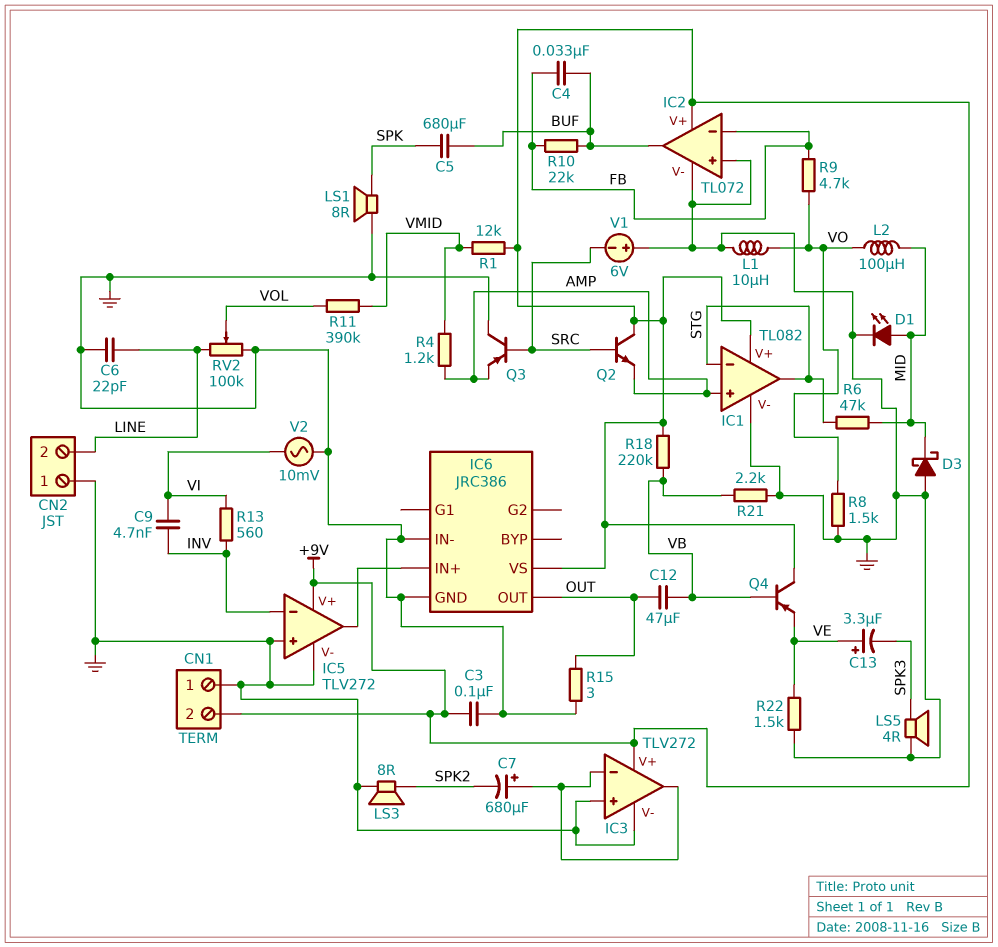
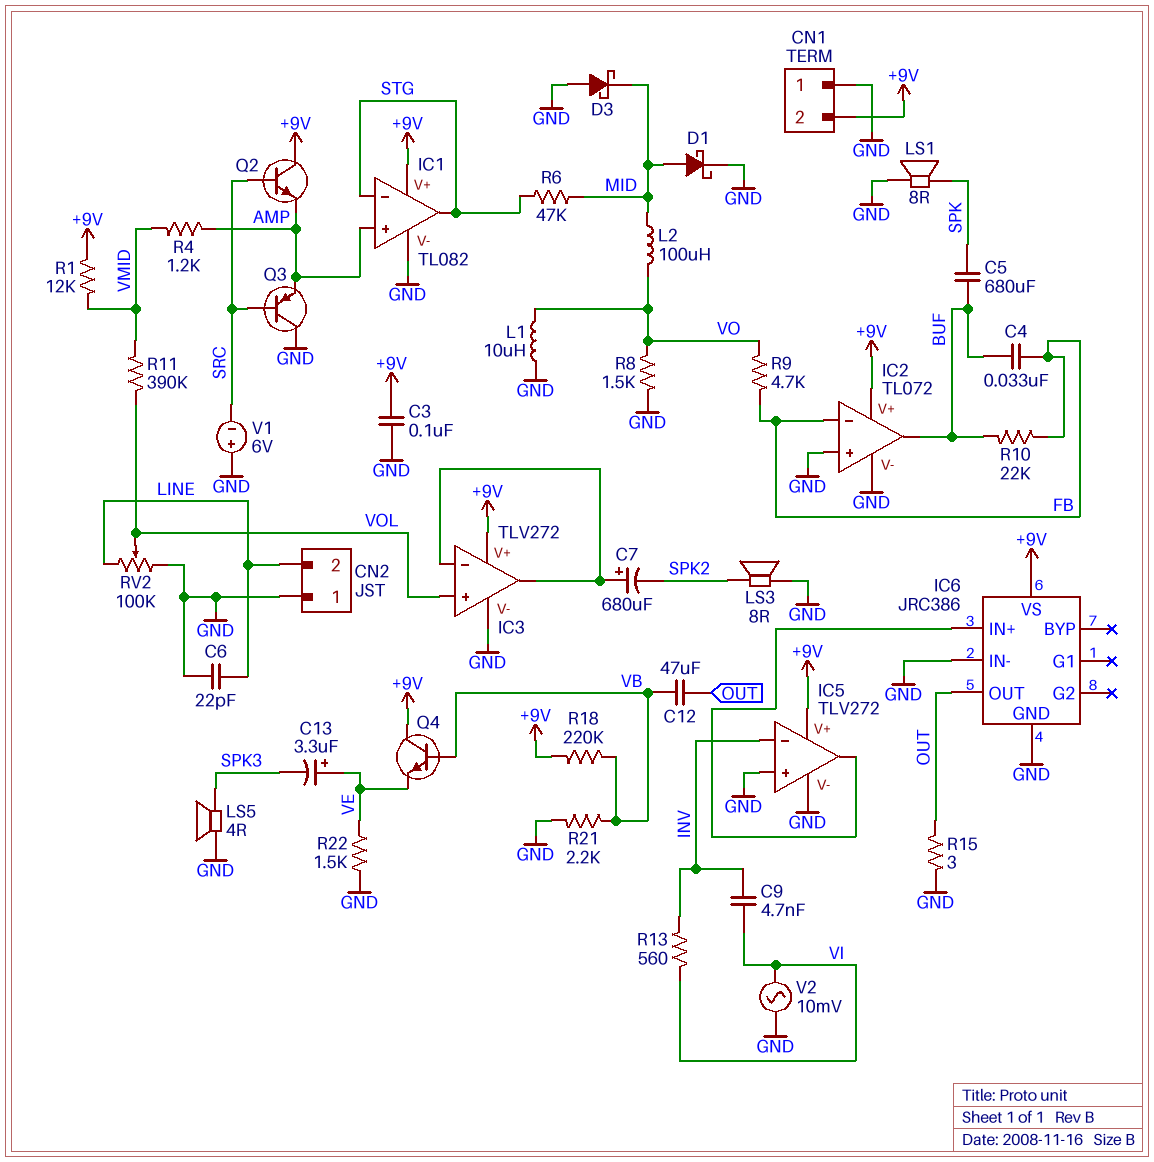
D1: LED (A MID, K GND) -> schottky (A MID, K GND)
IC3 pin in+: GND -> VOL
Q4: PNP (B VB, C +9V, E VE) -> NPN (B VB, C +9V, E VE)

